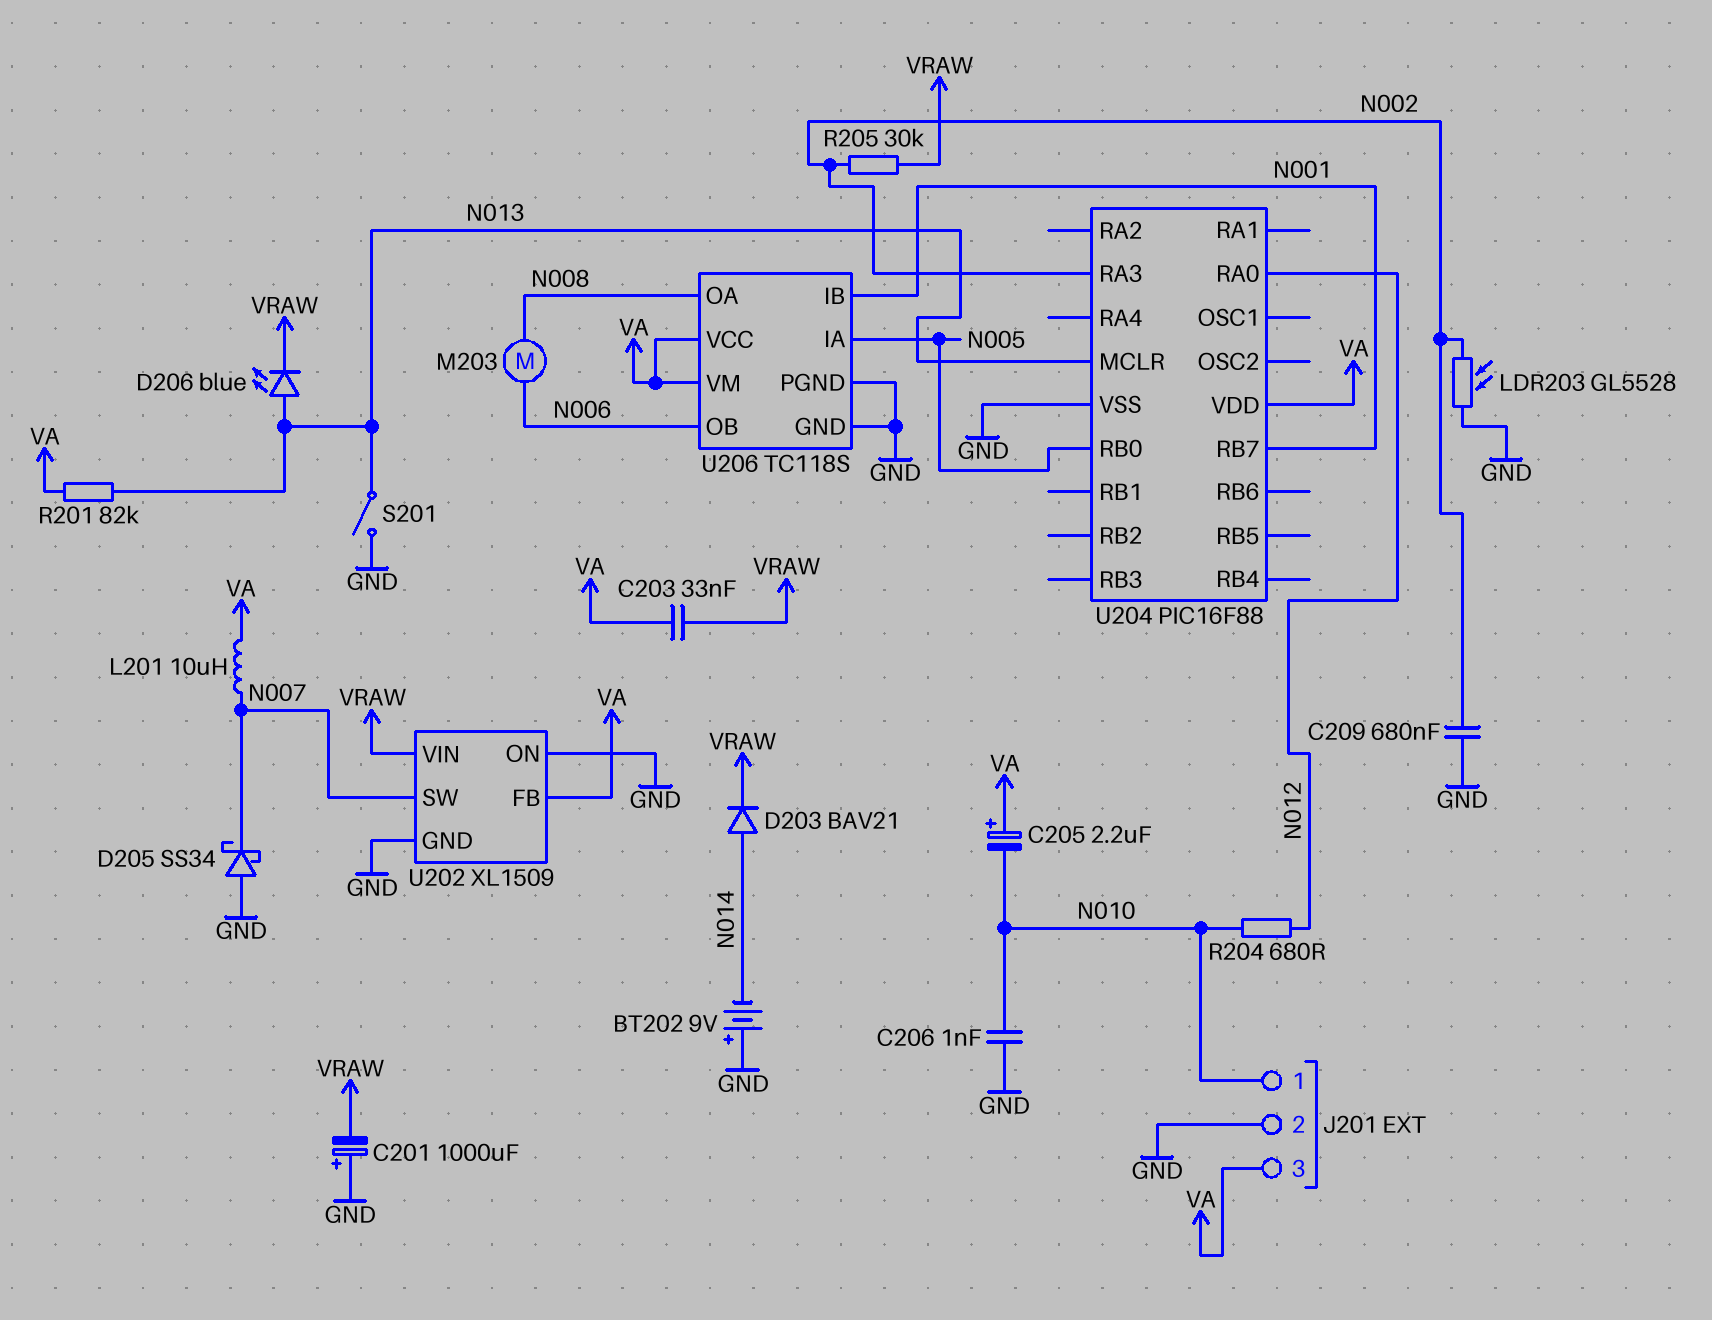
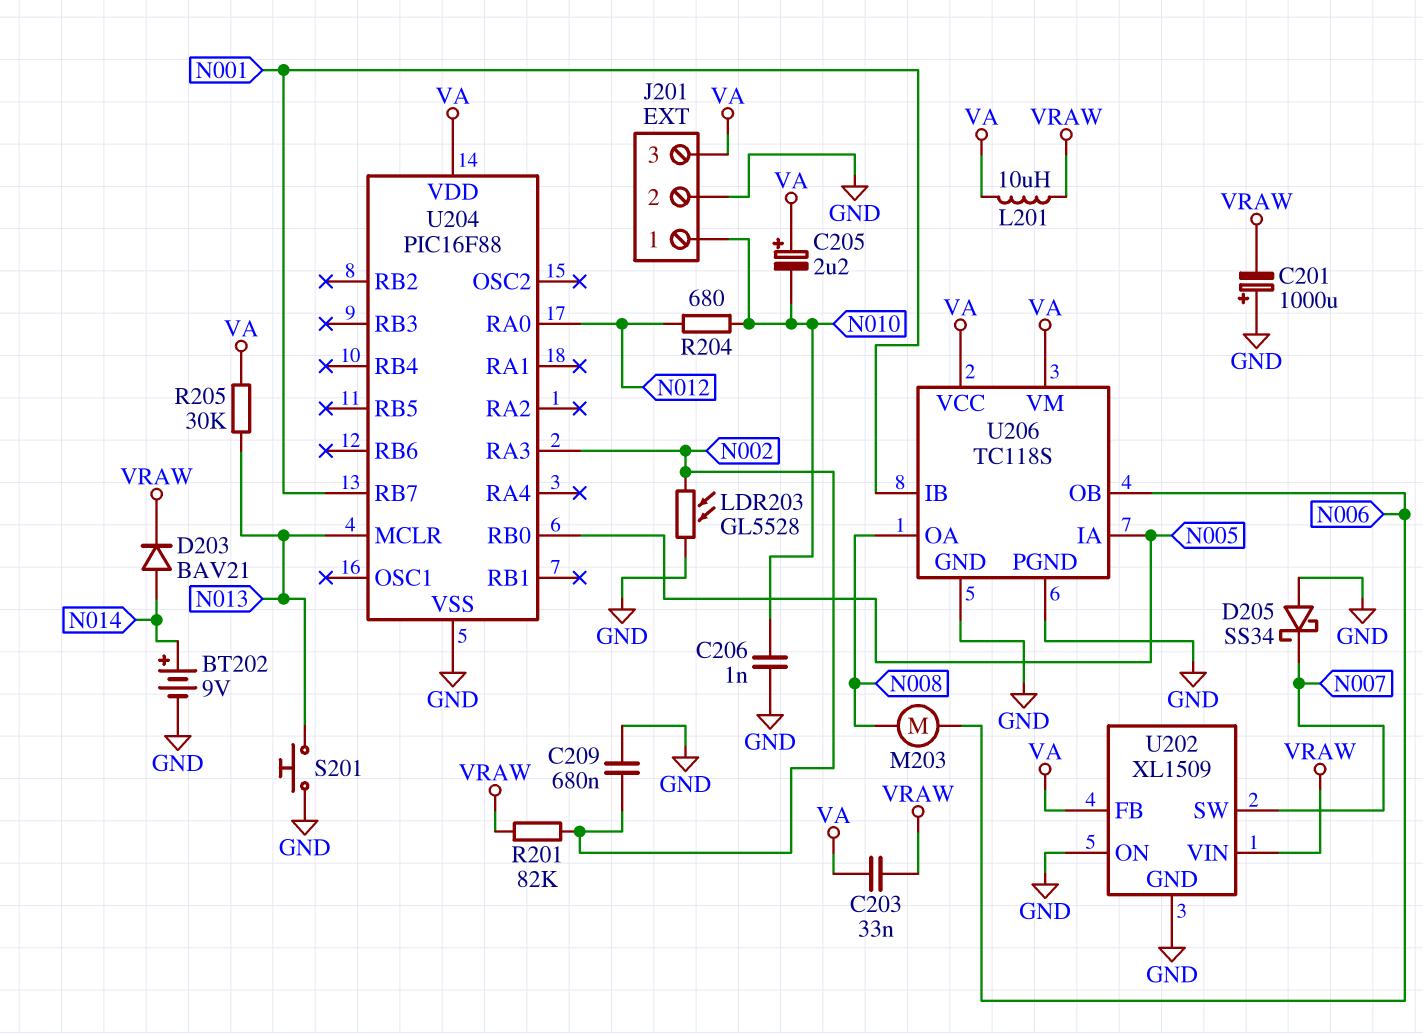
BT202: 9V (plus GND, minus N014) -> 9V (plus N014, minus GND)
D206: LED blue (A N013, K VRAW) -> none
L201: 10uH (N007, VA) -> 10uH (VA, VRAW)
R201: 82k (N013, VA) -> 82k (N002, VRAW)
R205: 30k (N002, VRAW) -> 30k (N013, VA)
S201: switch (GND, N013) -> button (GND, N013)

